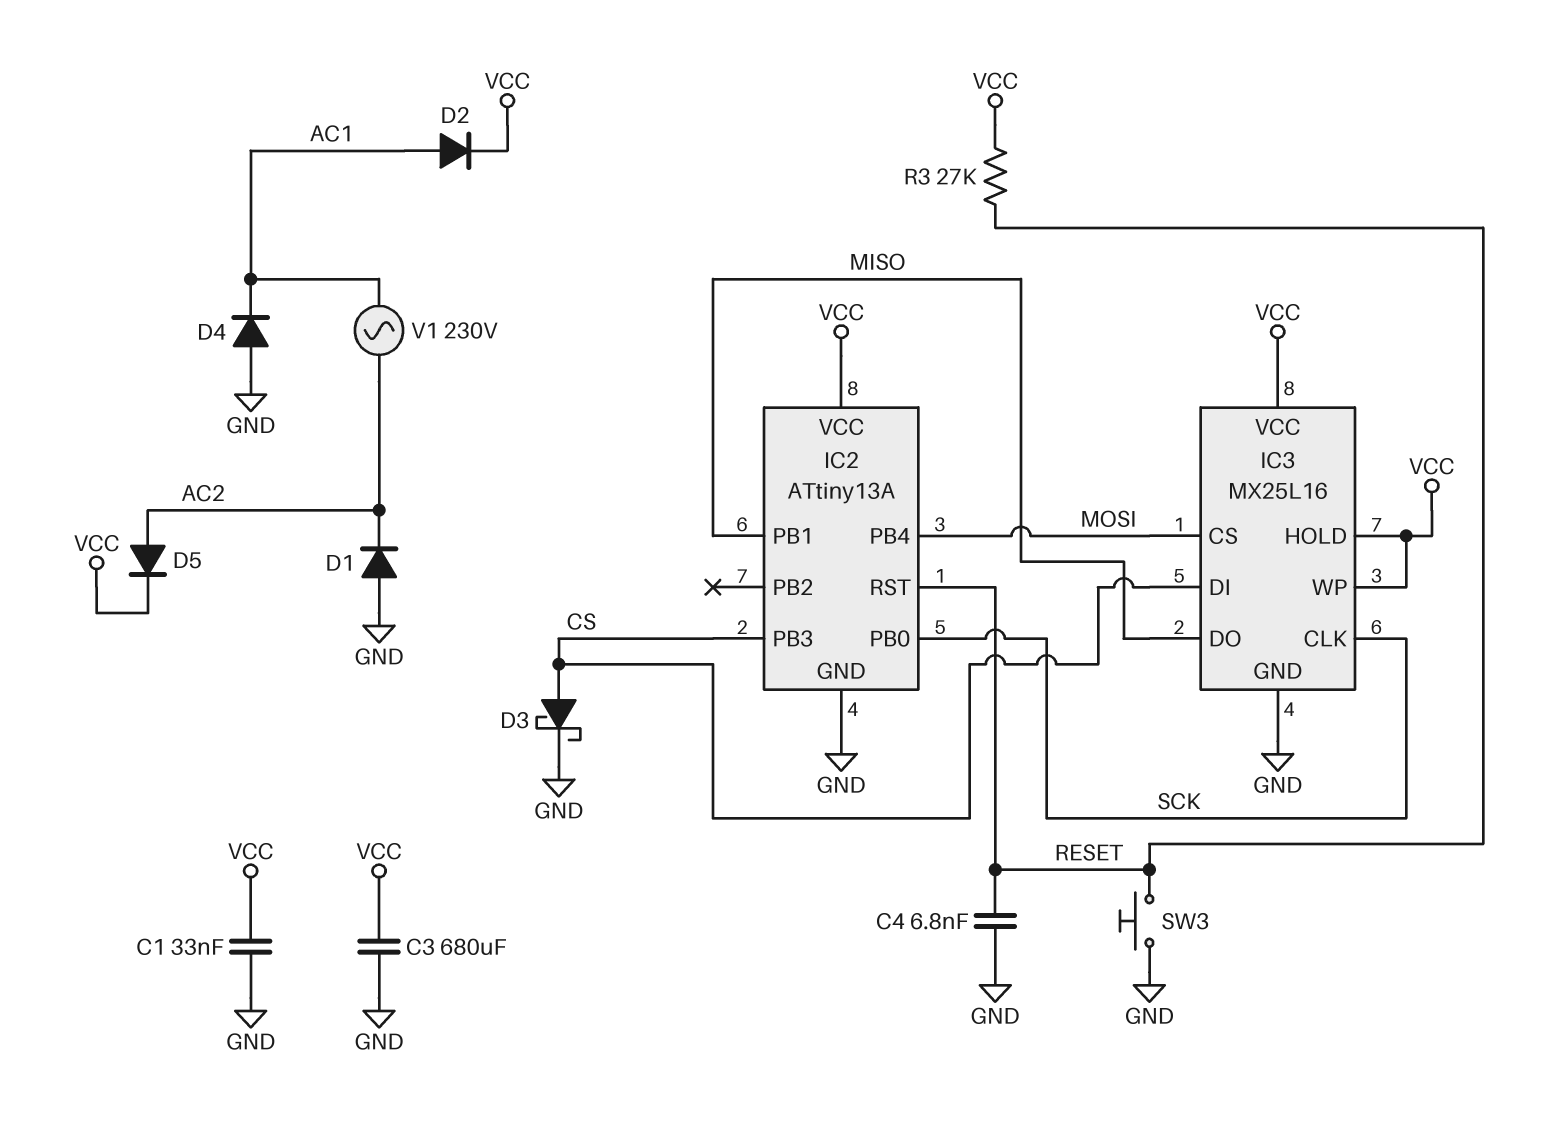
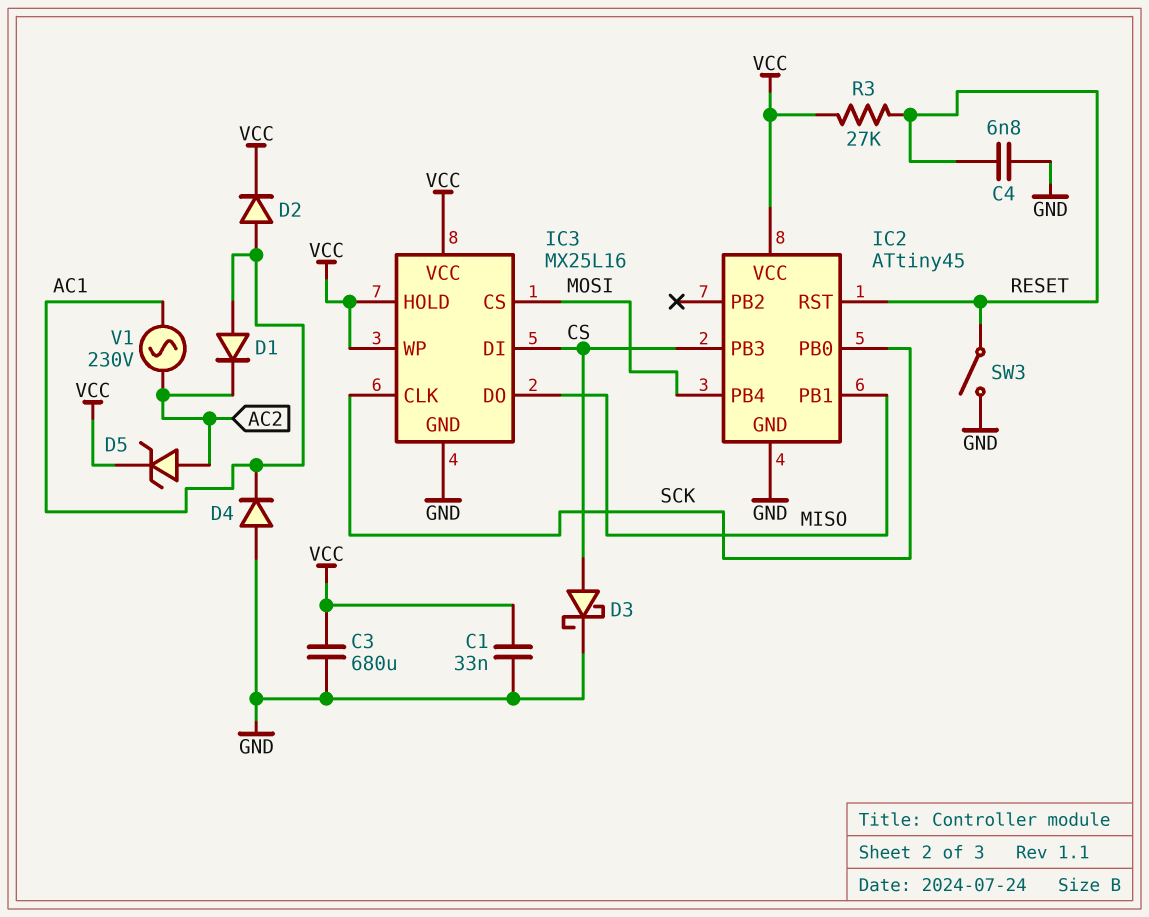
D1: diode (A GND, K AC2) -> diode (A AC1, K AC2)
D5: diode (A AC2, K VCC) -> zener (A AC2, K VCC)
IC2: ATtiny13A -> ATtiny45
SW3: button (GND, RESET) -> switch (GND, RESET)

